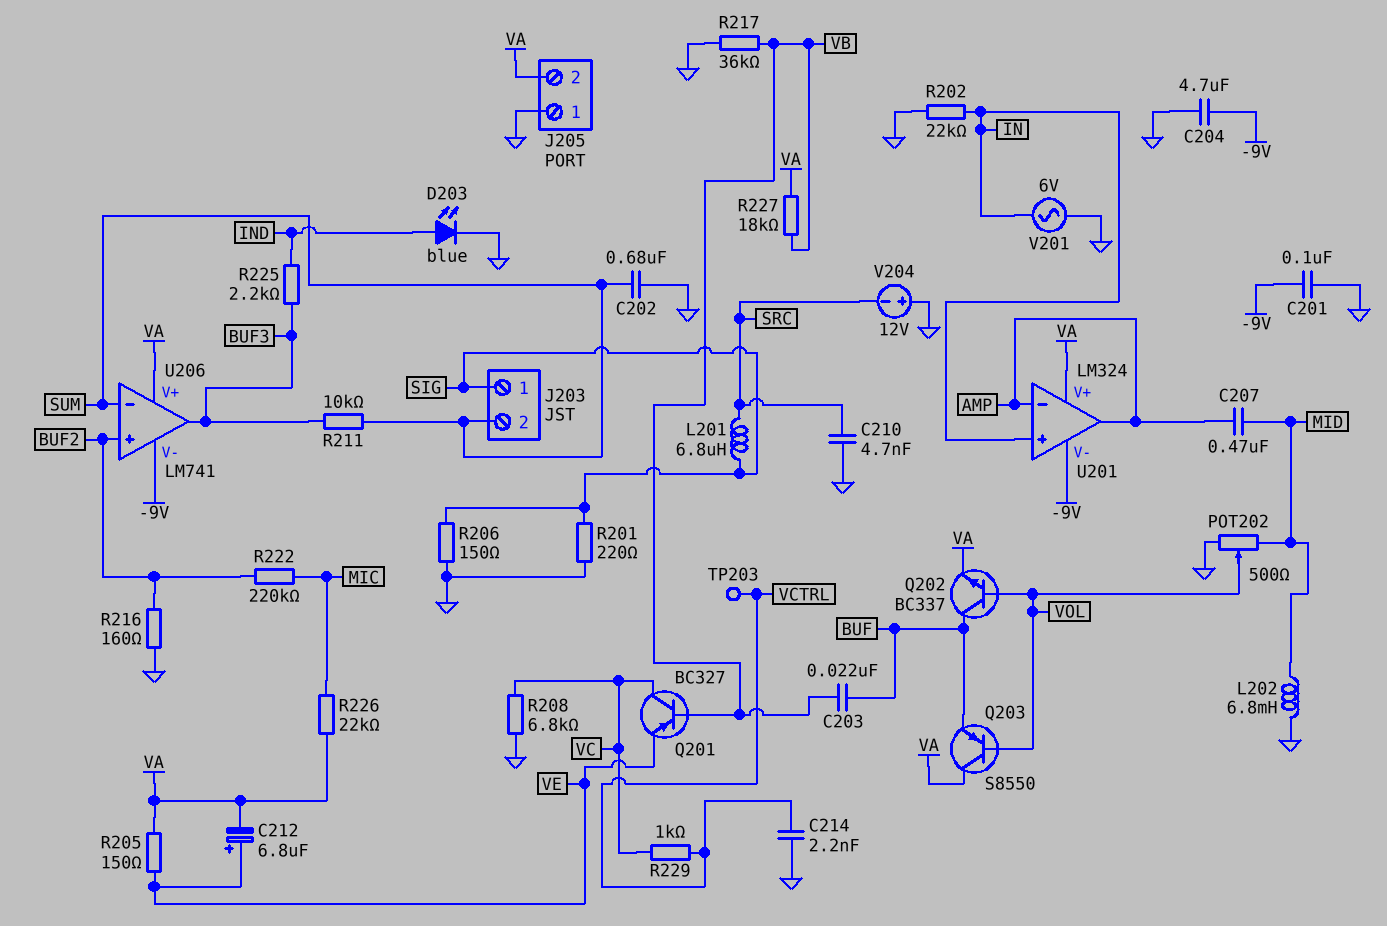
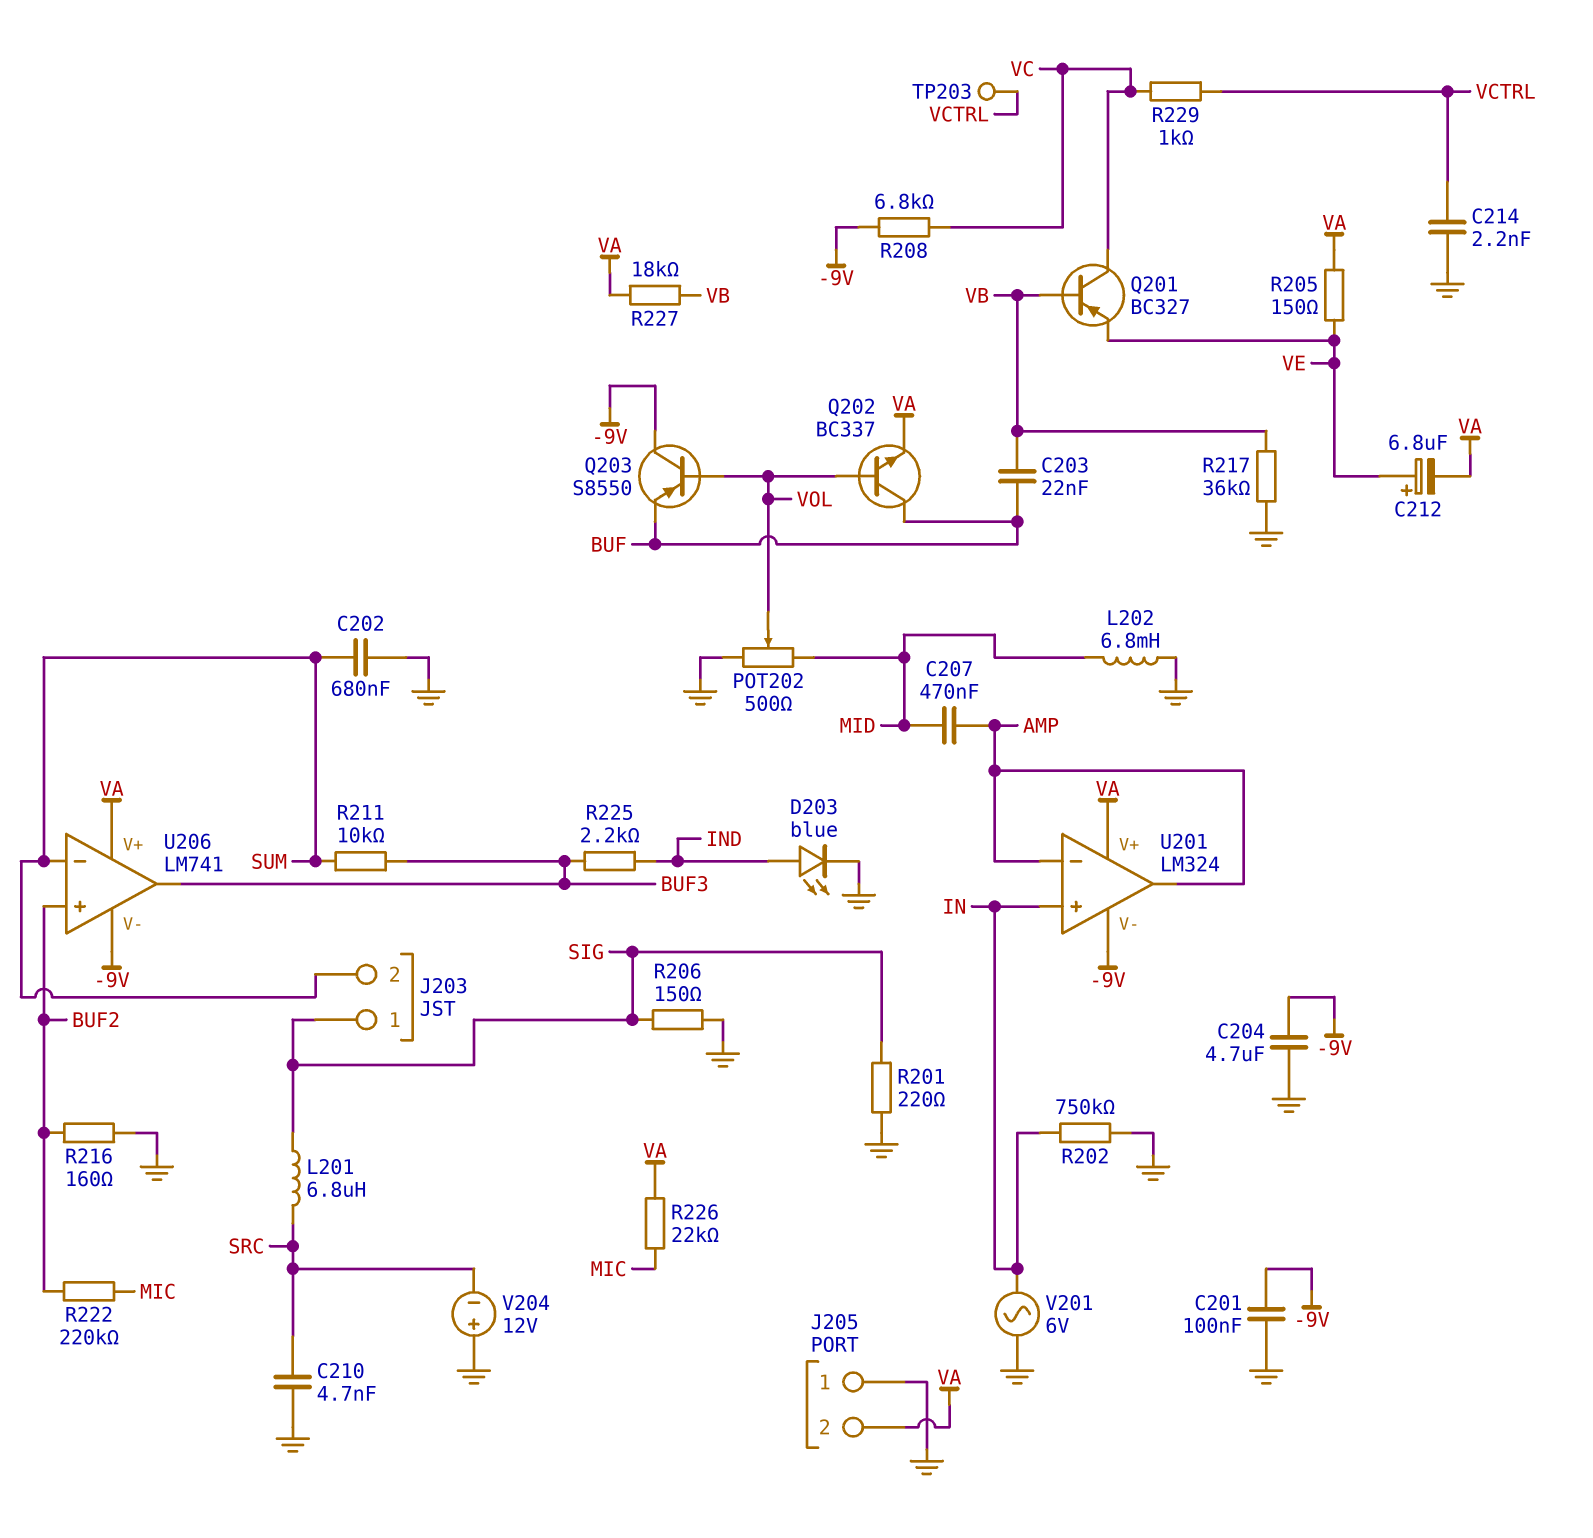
Q203: PNP S8550 (B VOL, C VA, E BUF) -> PNP S8550 (B VOL, C -9V, E BUF)
R202: 22k (GND, IN) -> 750k (GND, IN)
R208: 6.8k (GND, VC) -> 6.8k (-9V, VC)

